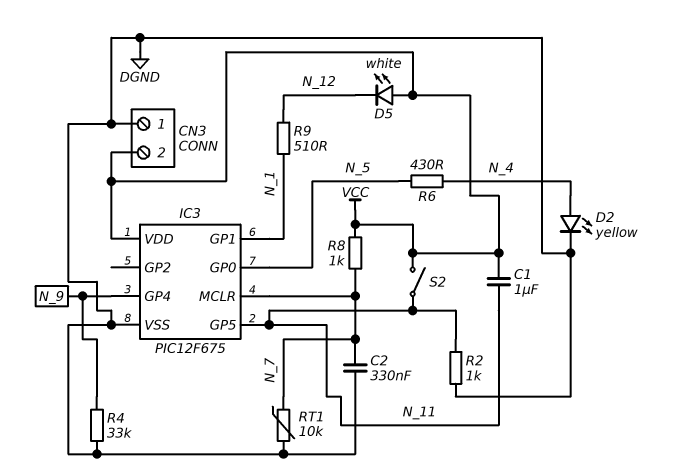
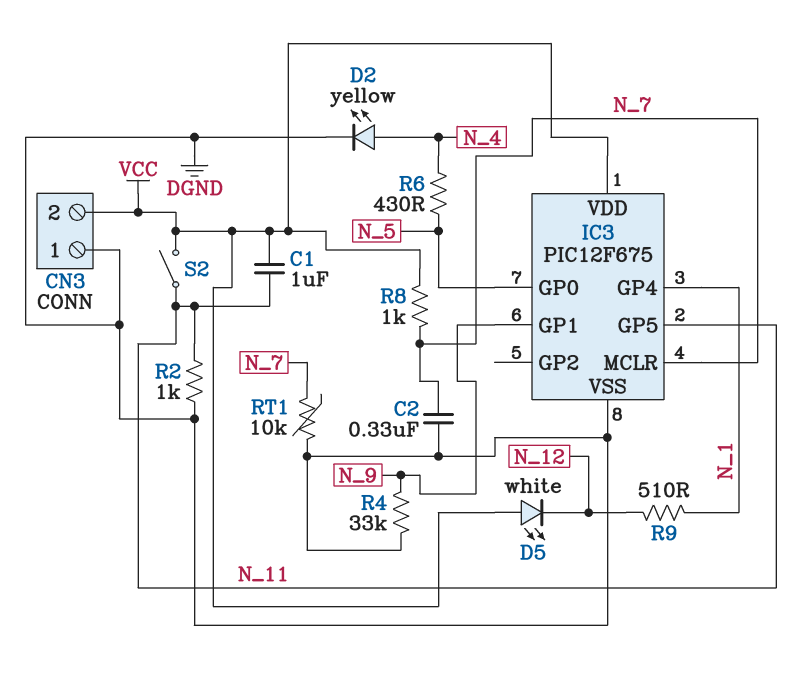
IC3 pin GP1: N_1 -> N_9
IC3 pin GP4: N_9 -> N_1

